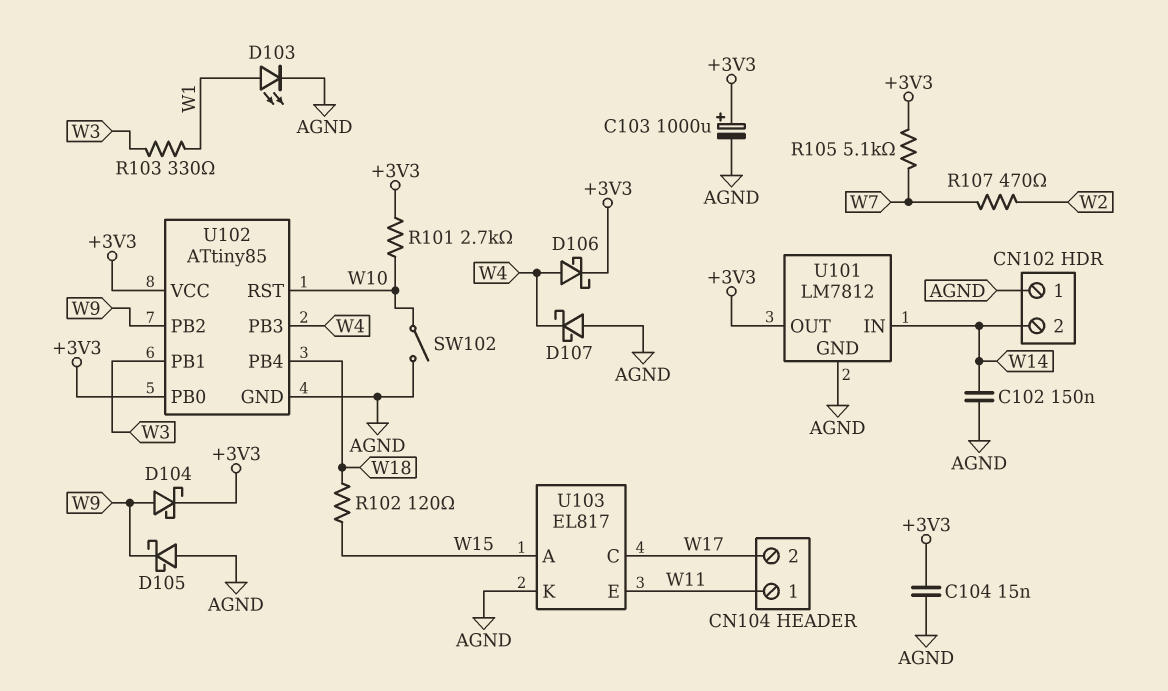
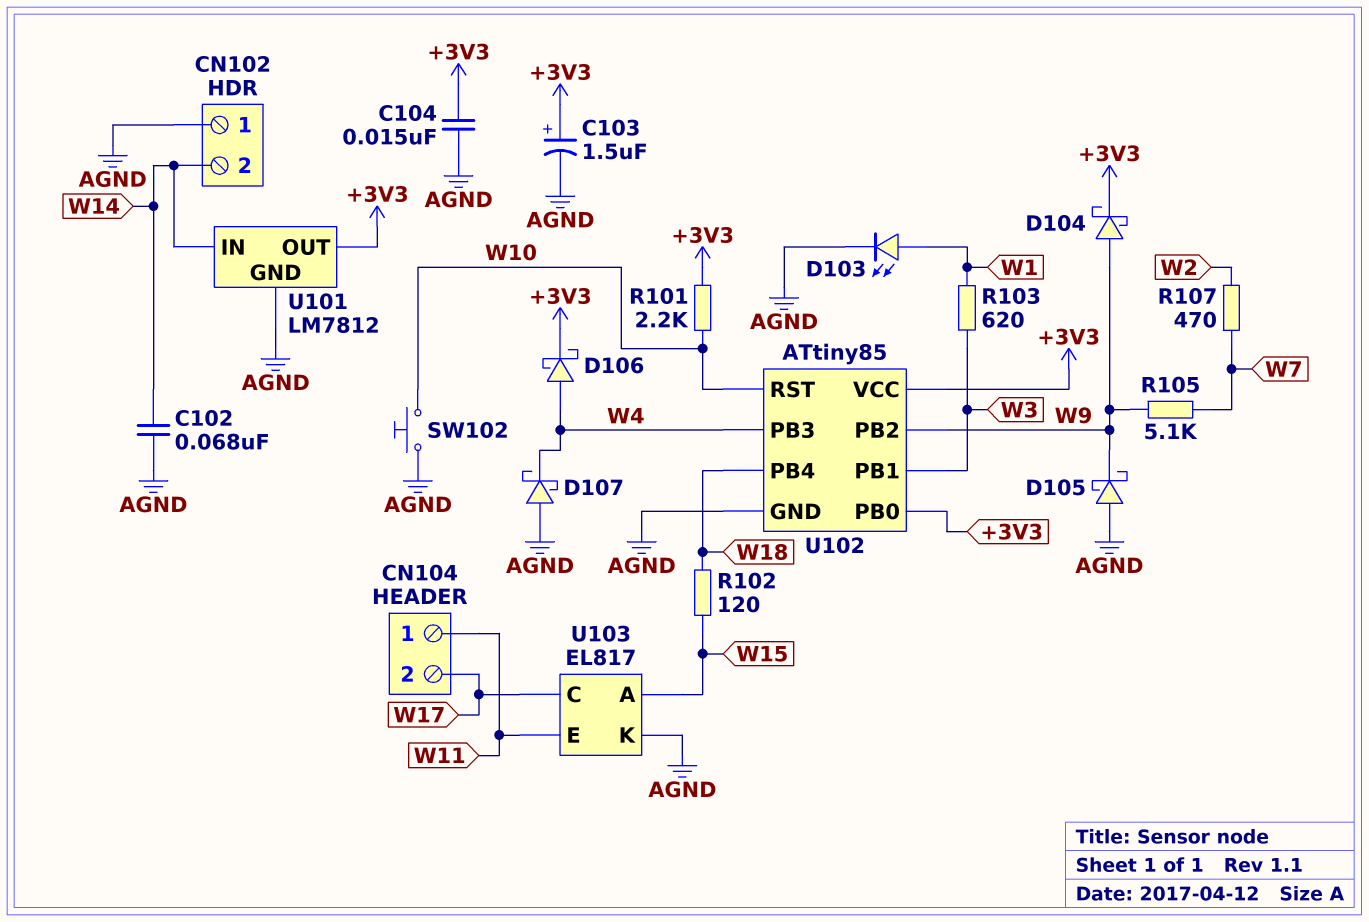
C102: 150nF (AGND, W14) -> 68nF (AGND, W14)
C103: 1000uF (plus +3V3, minus AGND) -> 1.5uF (plus +3V3, minus AGND)
R101: 2.7k (+3V3, W10) -> 2.2k (+3V3, W10)
R103: 330 (W1, W3) -> 620 (W1, W3)
R105: 5.1k (+3V3, W7) -> 5.1k (W7, W9)
SW102: switch (AGND, W10) -> button (AGND, W10)

